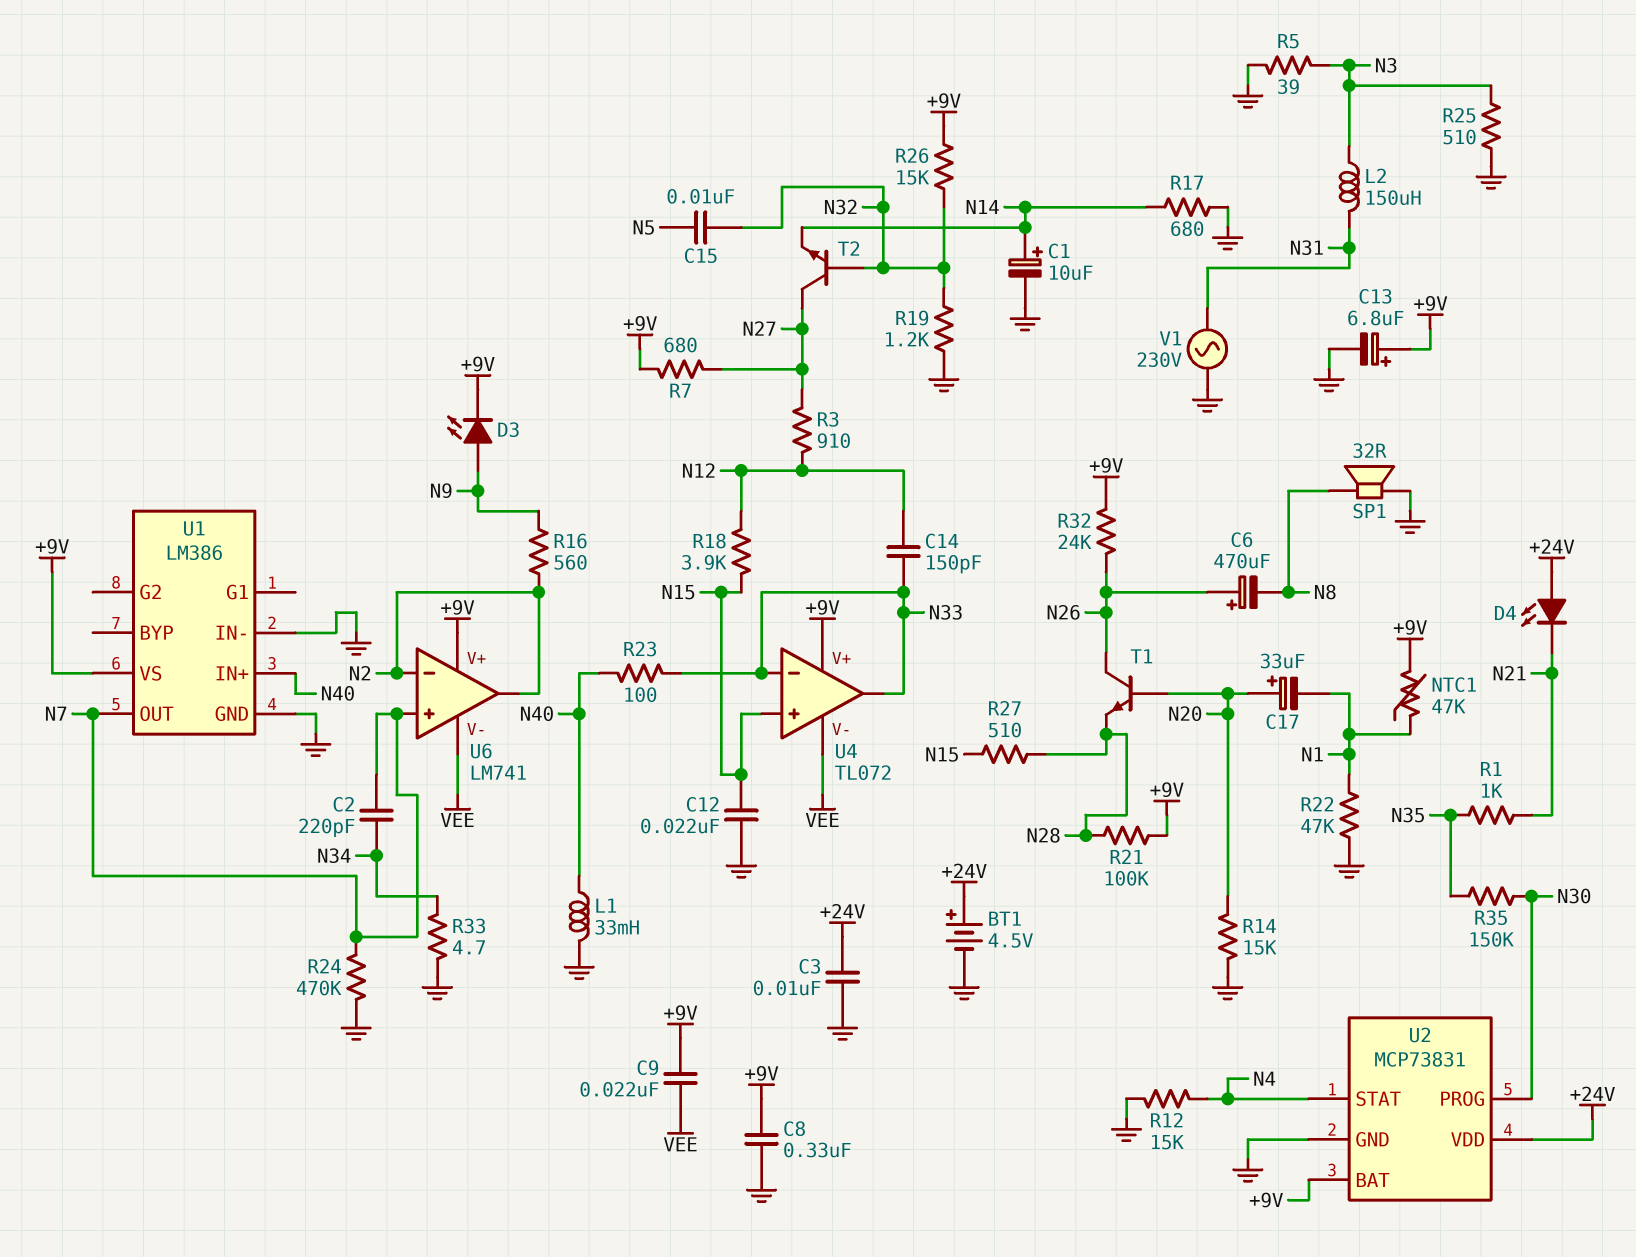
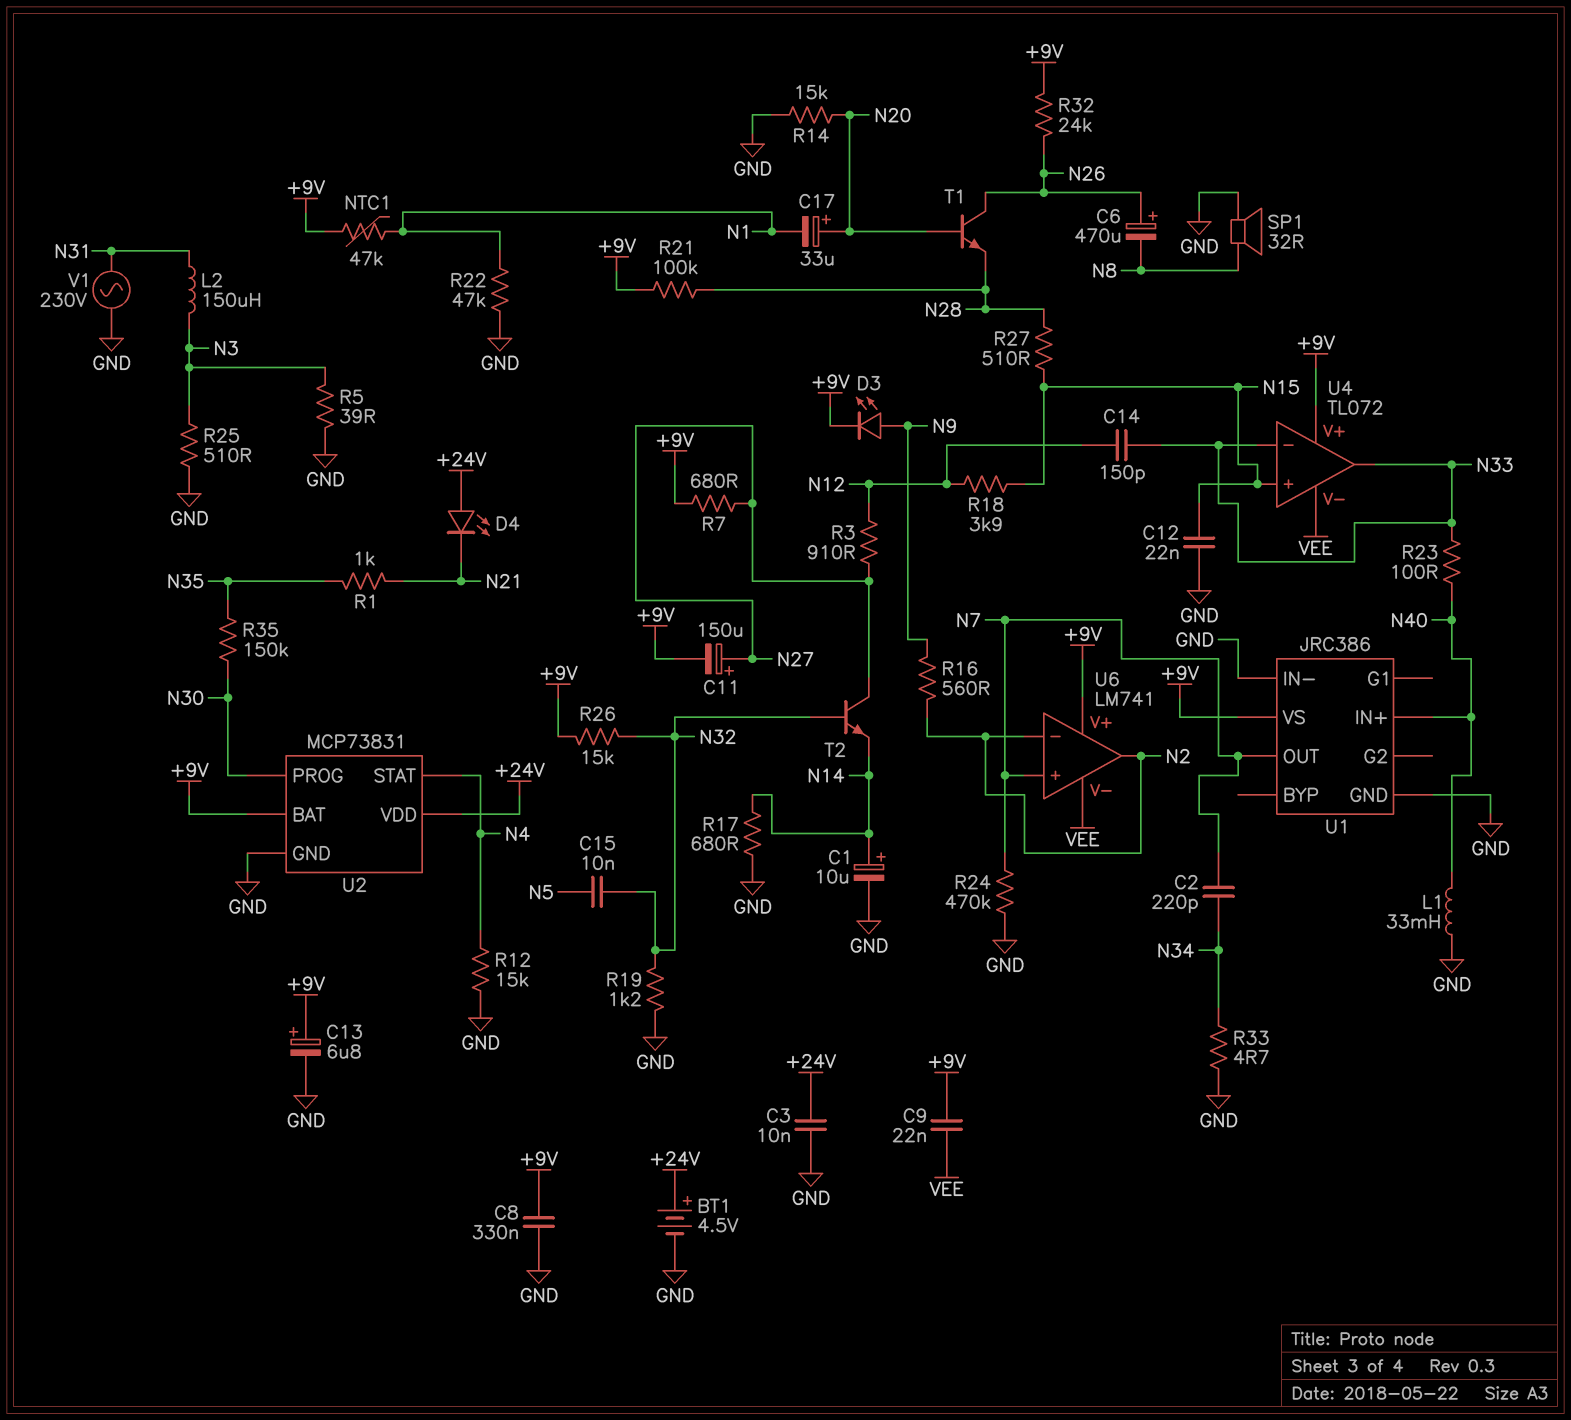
C11: none -> 150uF (plus N27, minus +9V)
U1: LM386 -> JRC386

